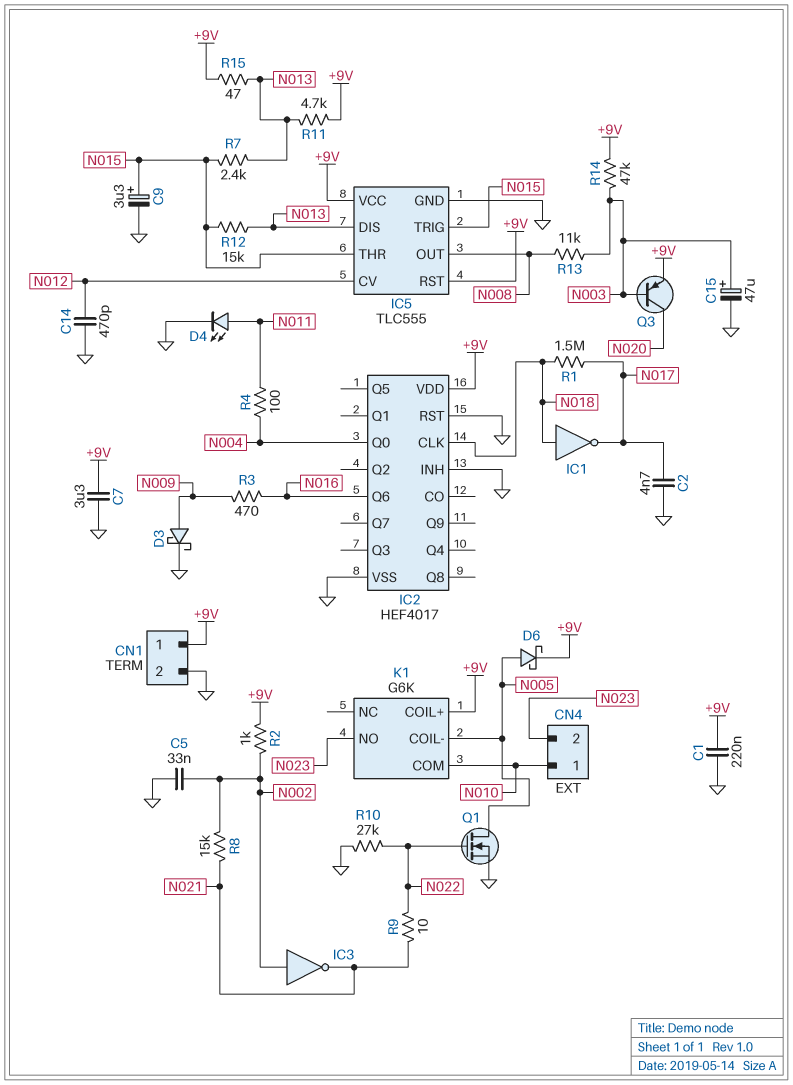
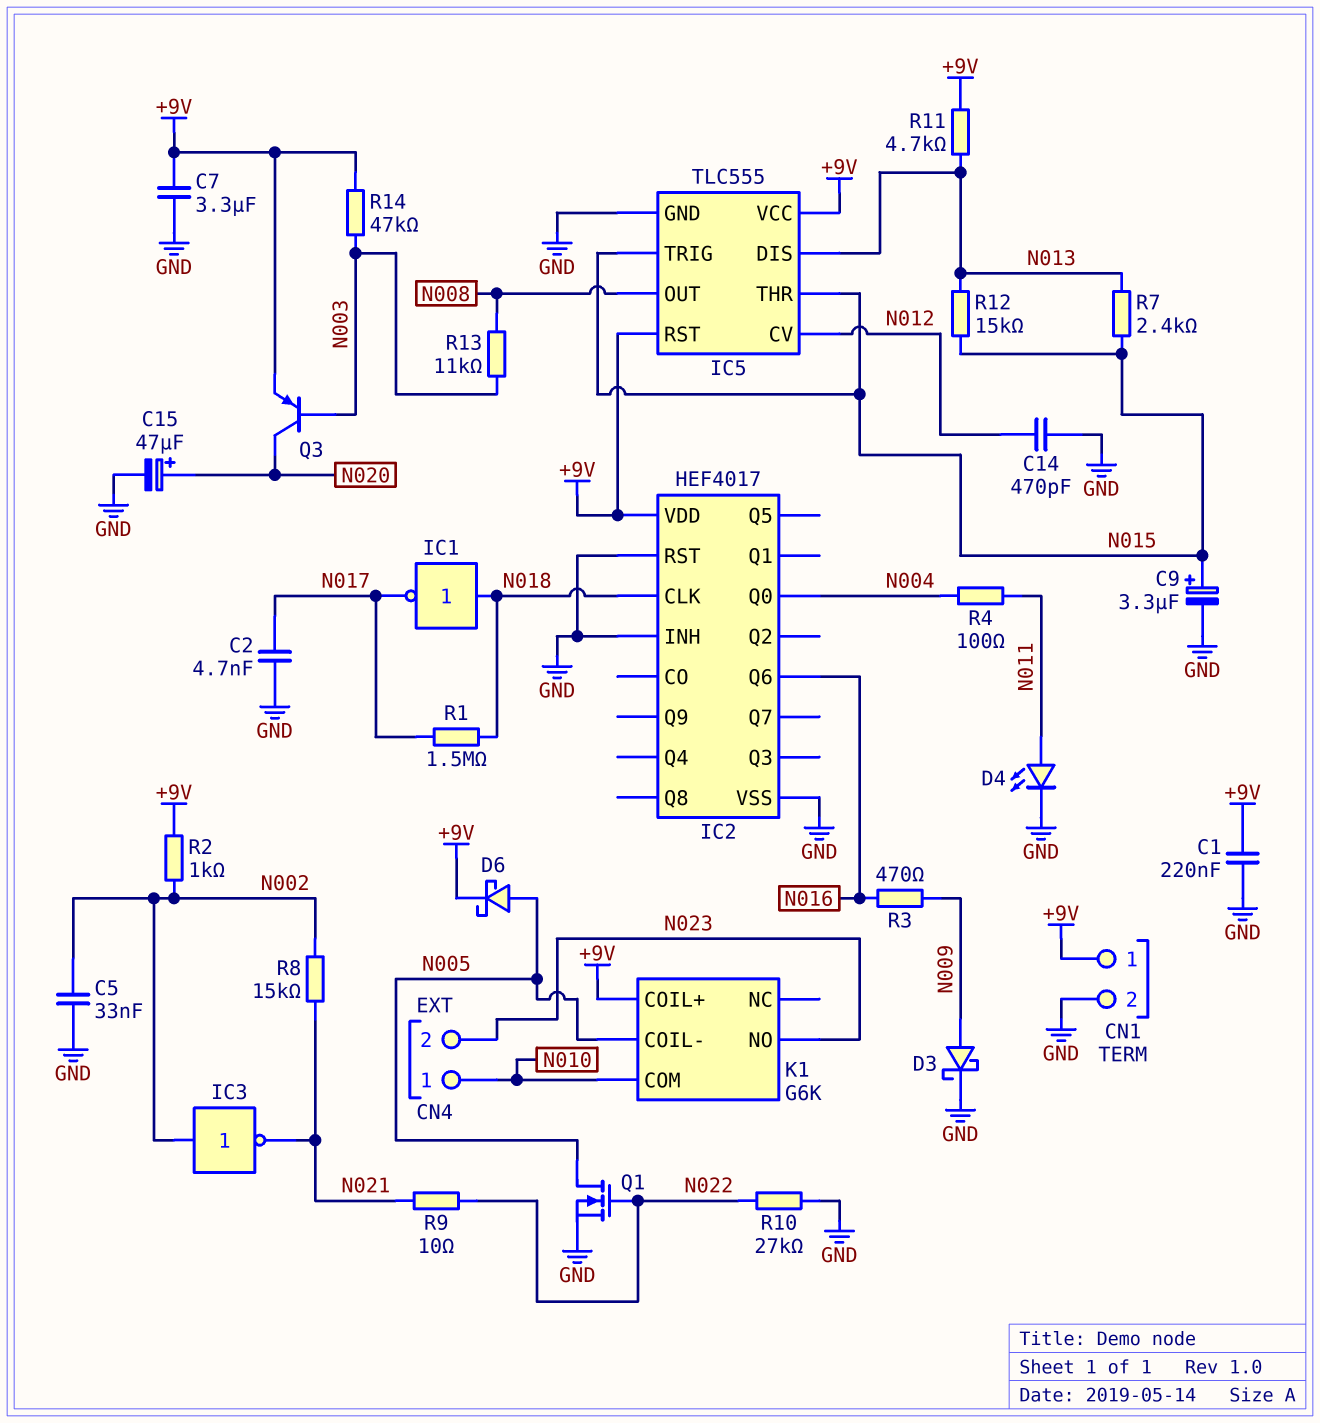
C15: 47uF (plus N003, minus GND) -> 47uF (plus N020, minus GND)
R15: 47 (+9V, N013) -> none

